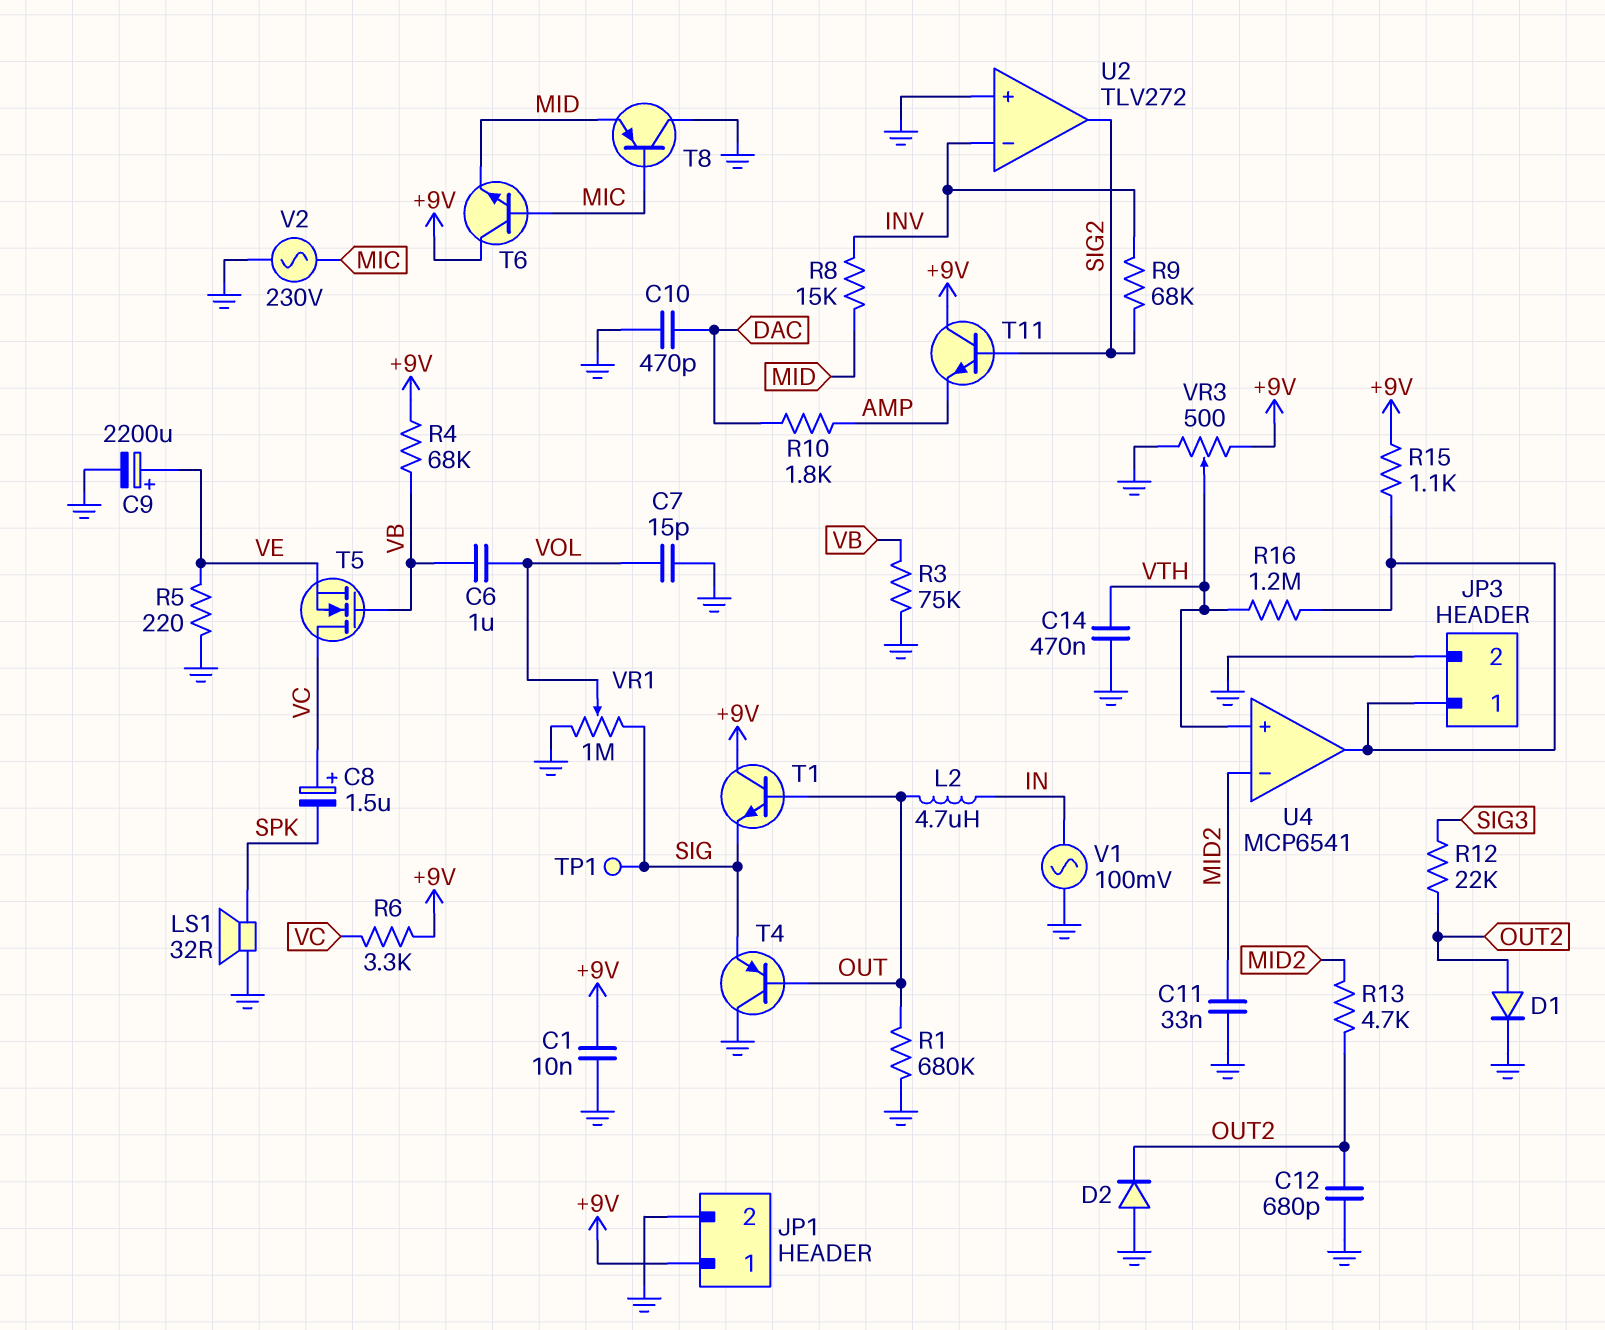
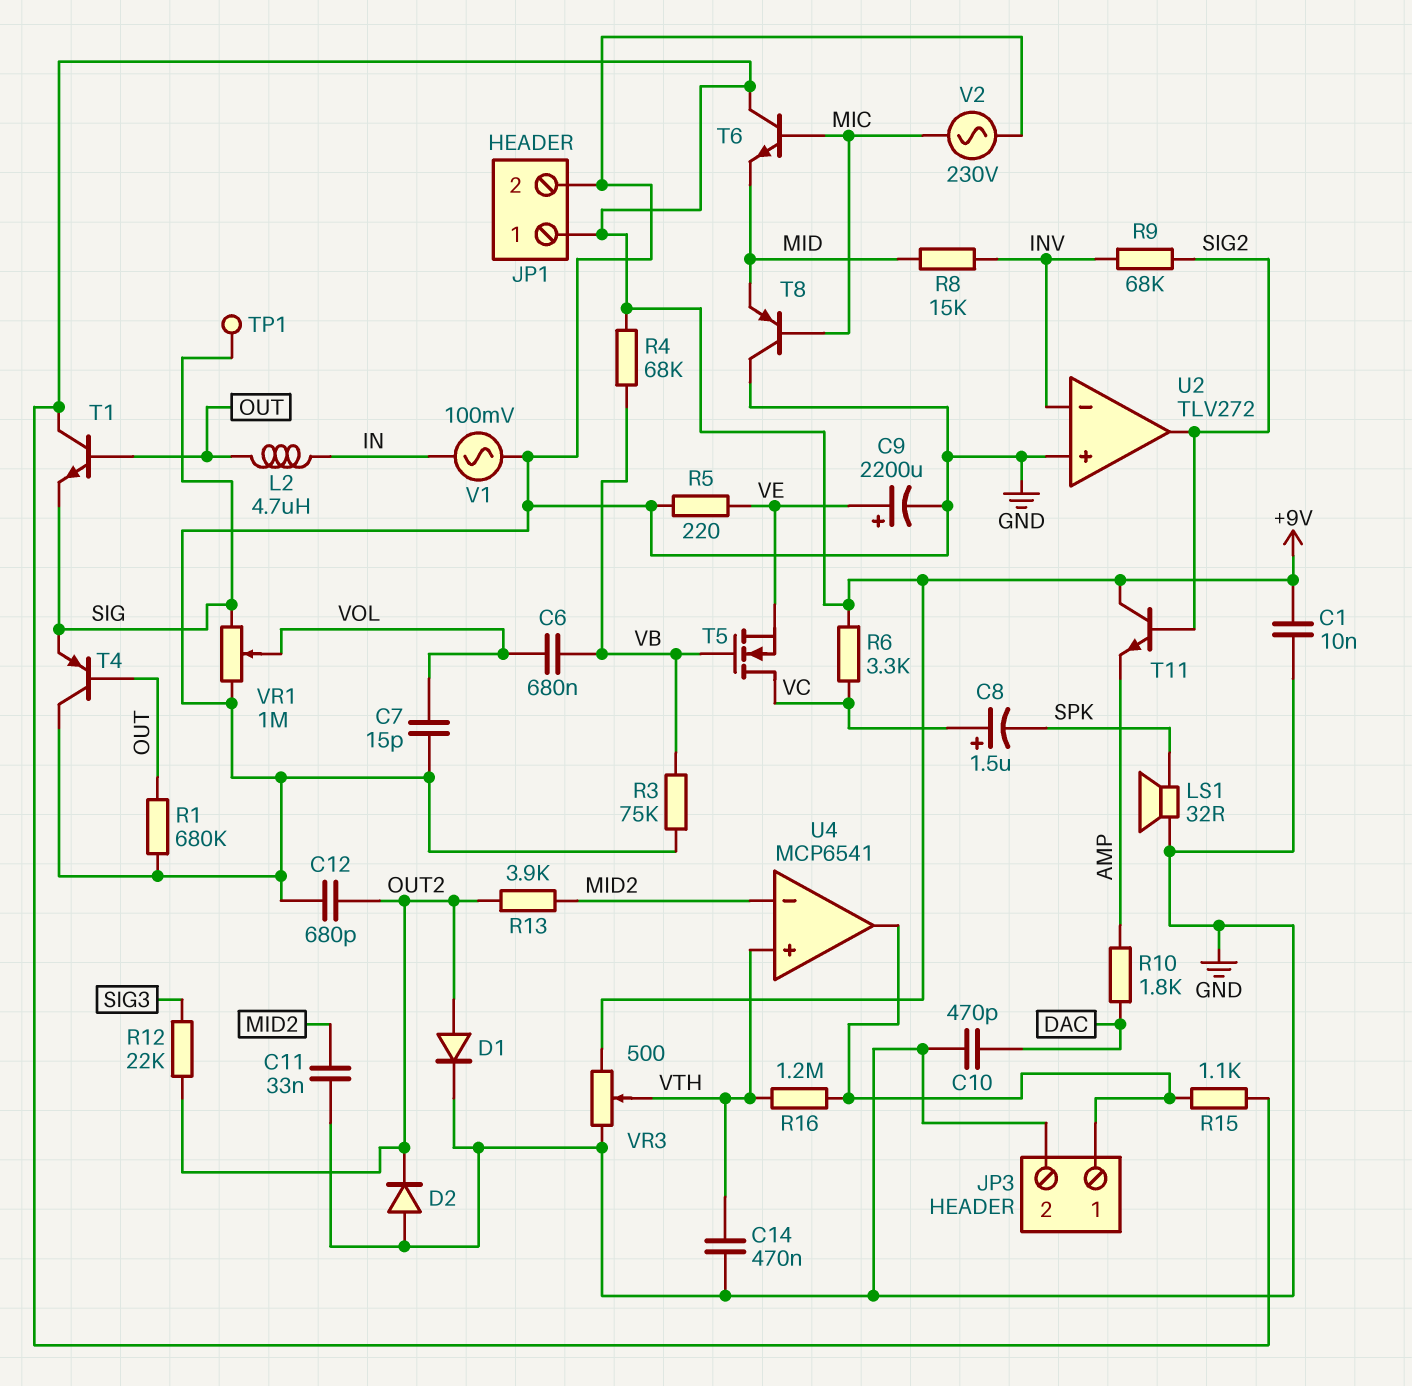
C6: 1uF (VB, VOL) -> 680nF (VB, VOL)
R13: 4.7k (MID2, OUT2) -> 3.9k (MID2, OUT2)

